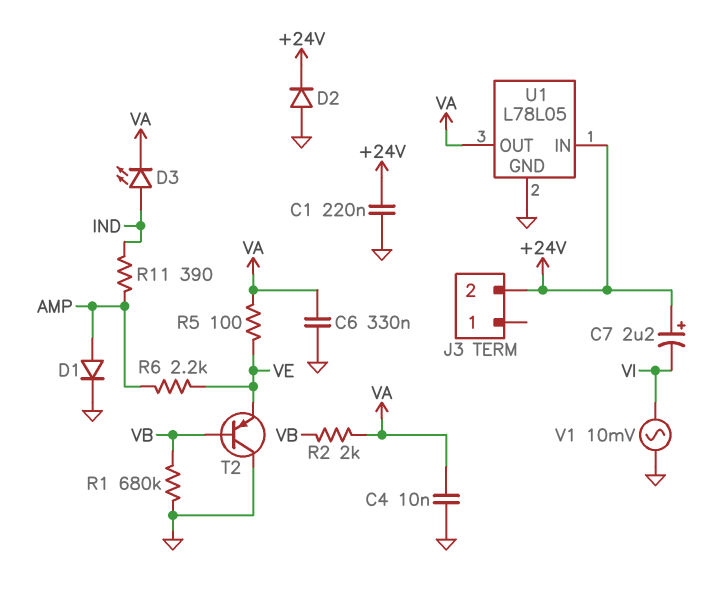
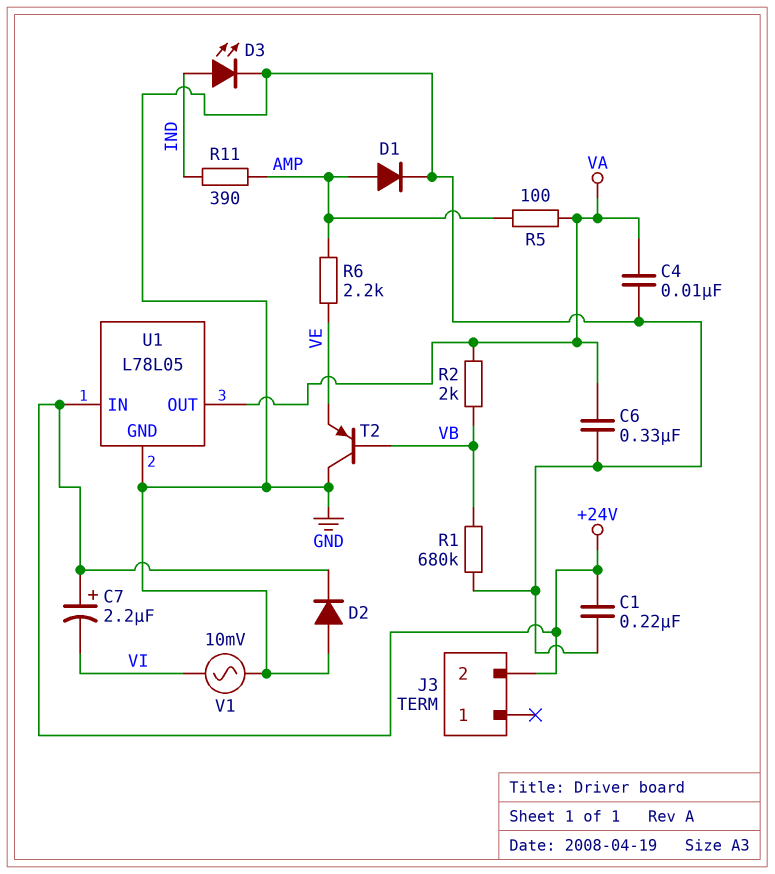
D3: LED (A IND, K VA) -> LED (A IND, K GND)
R5: 100 (VA, VE) -> 100 (AMP, VA)

